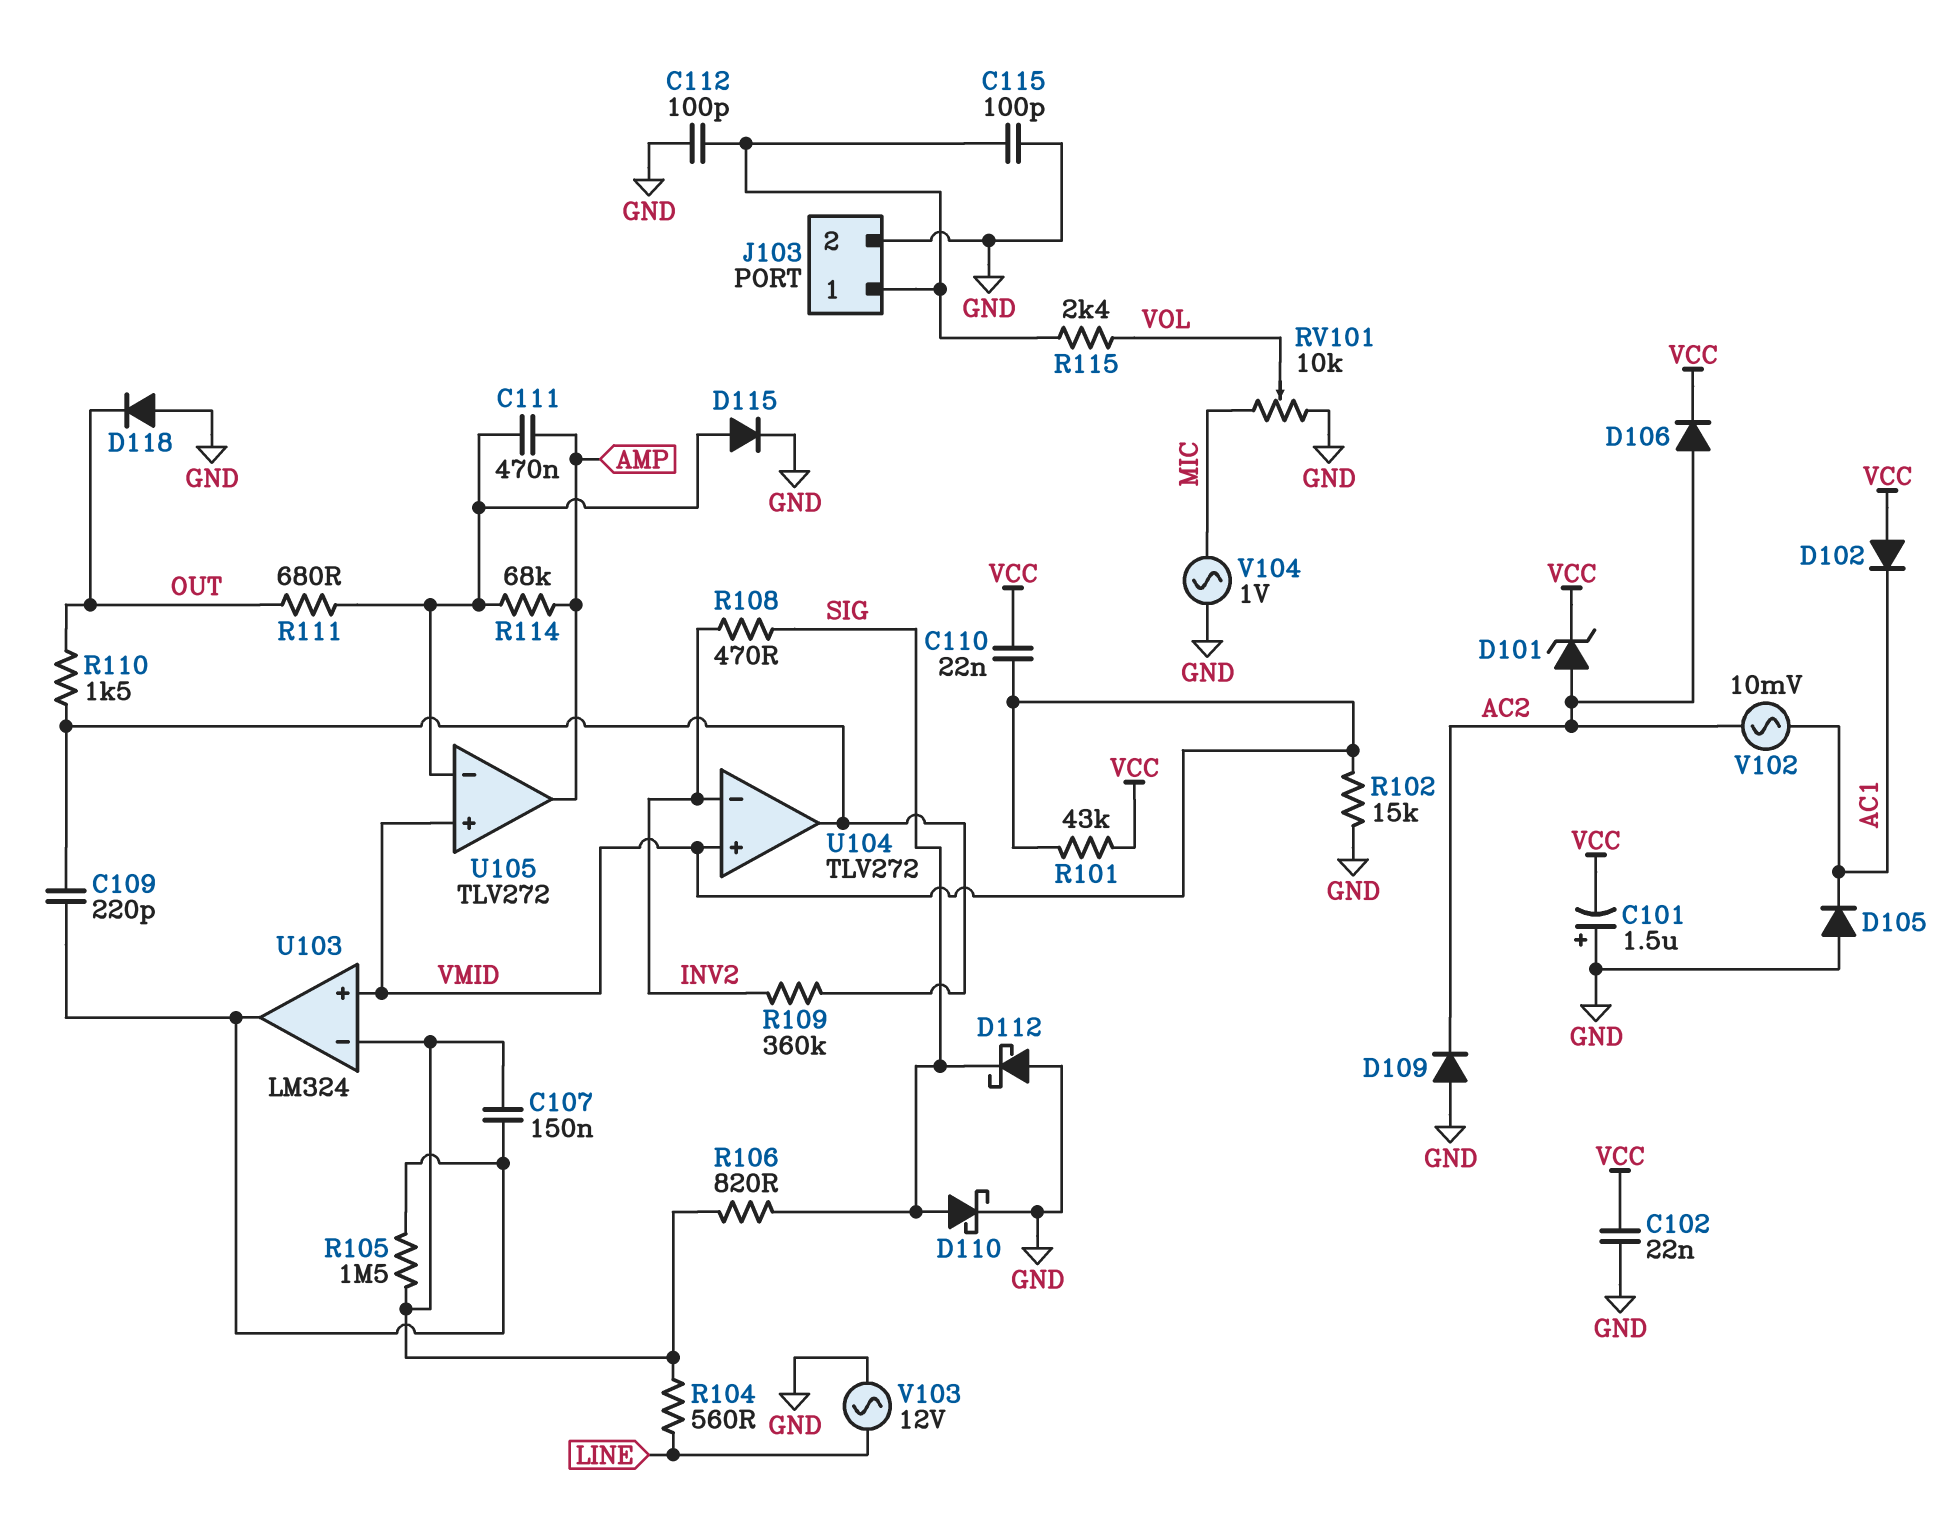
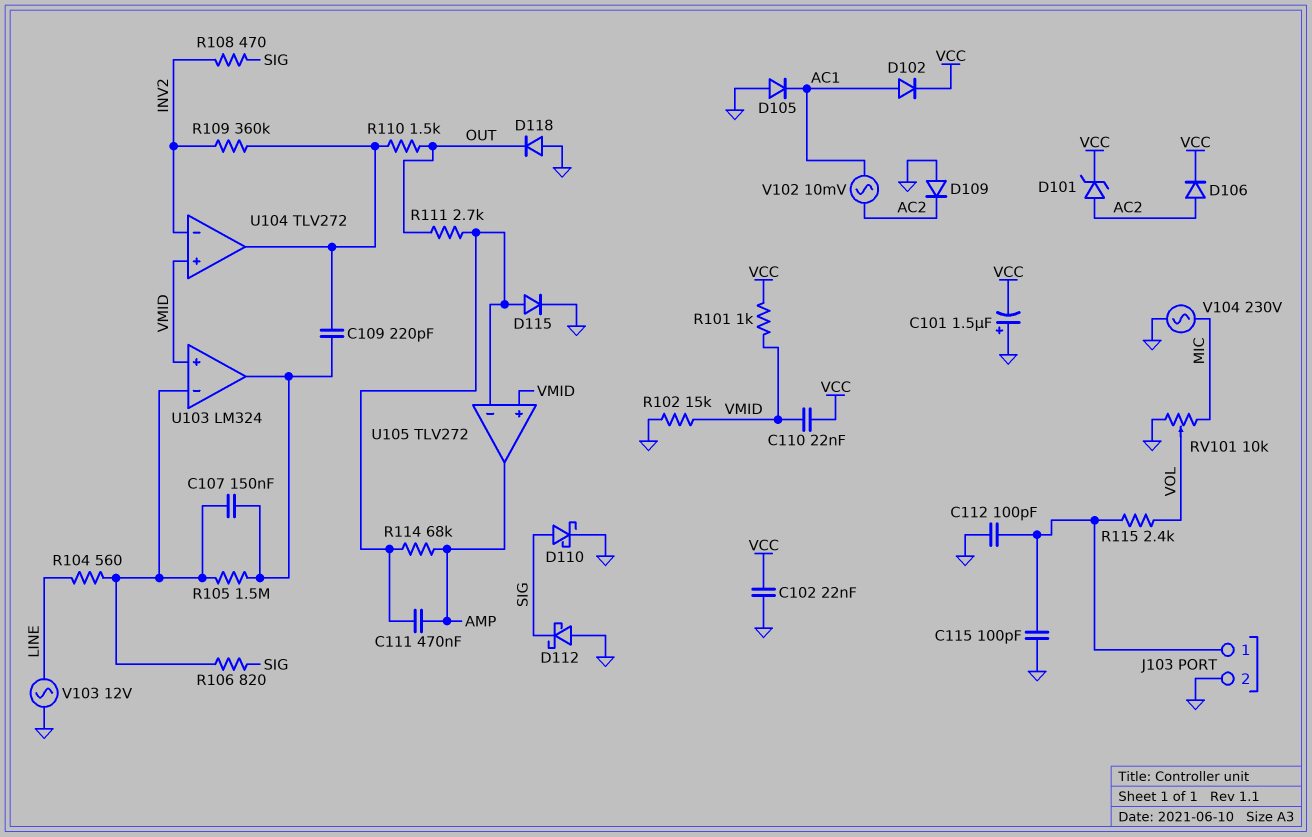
D102: diode (A VCC, K AC1) -> diode (A AC1, K VCC)
R101: 43k (VCC, VMID) -> 1k (VCC, VMID)
R111: 680 (OUT, U105/in-) -> 2.7k (OUT, U105/in-)
V104: AC 1V (GND, MIC) -> AC 230V (GND, MIC)

